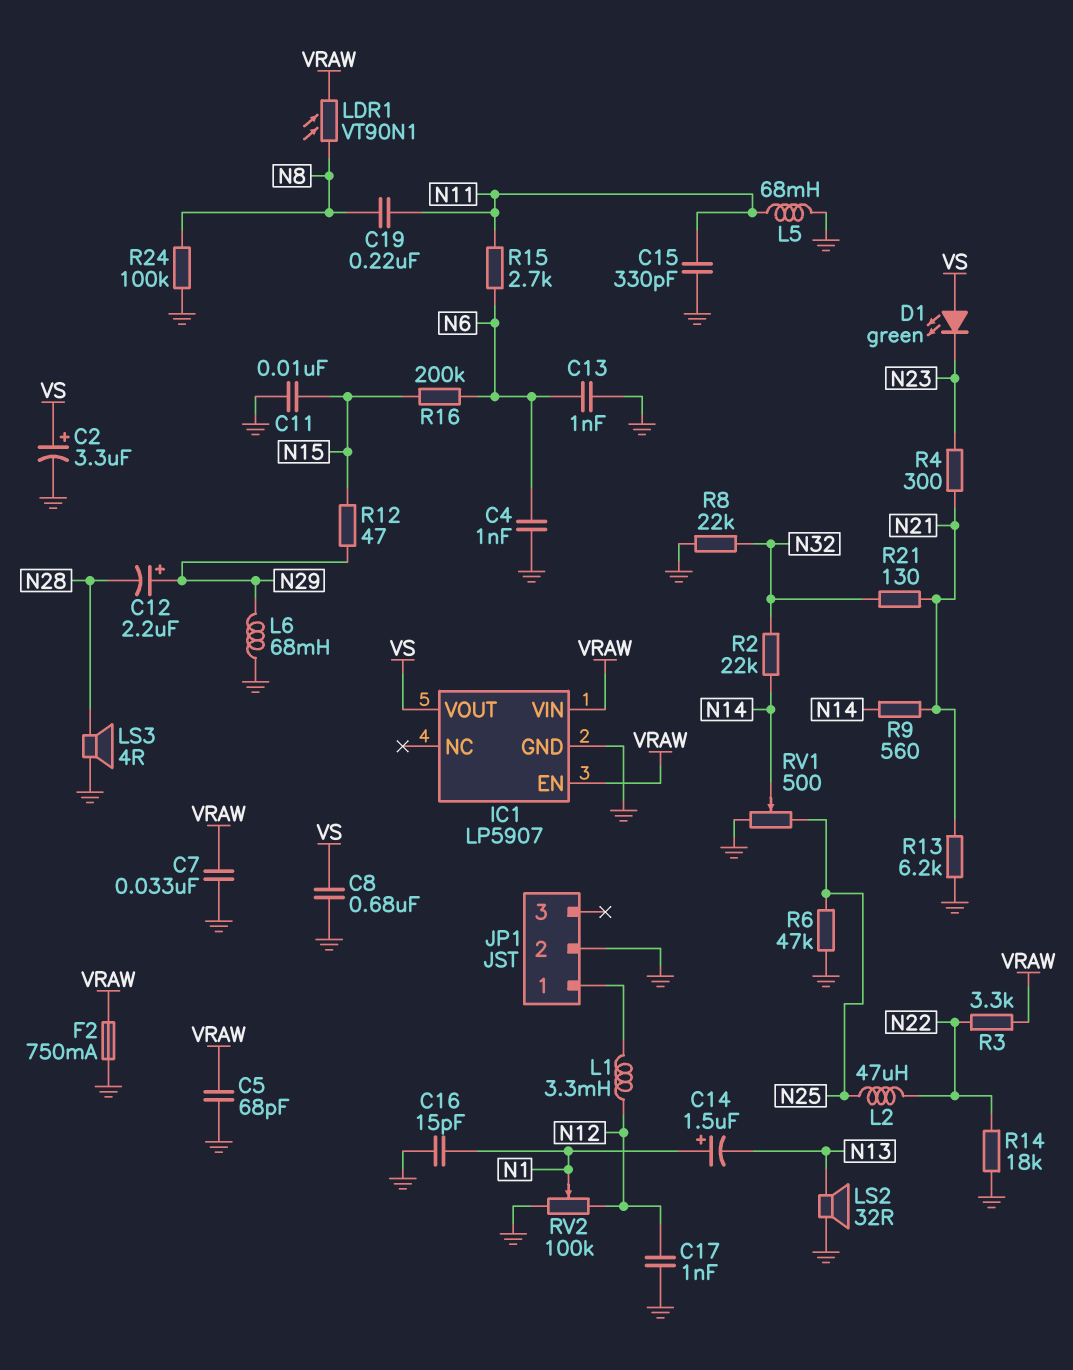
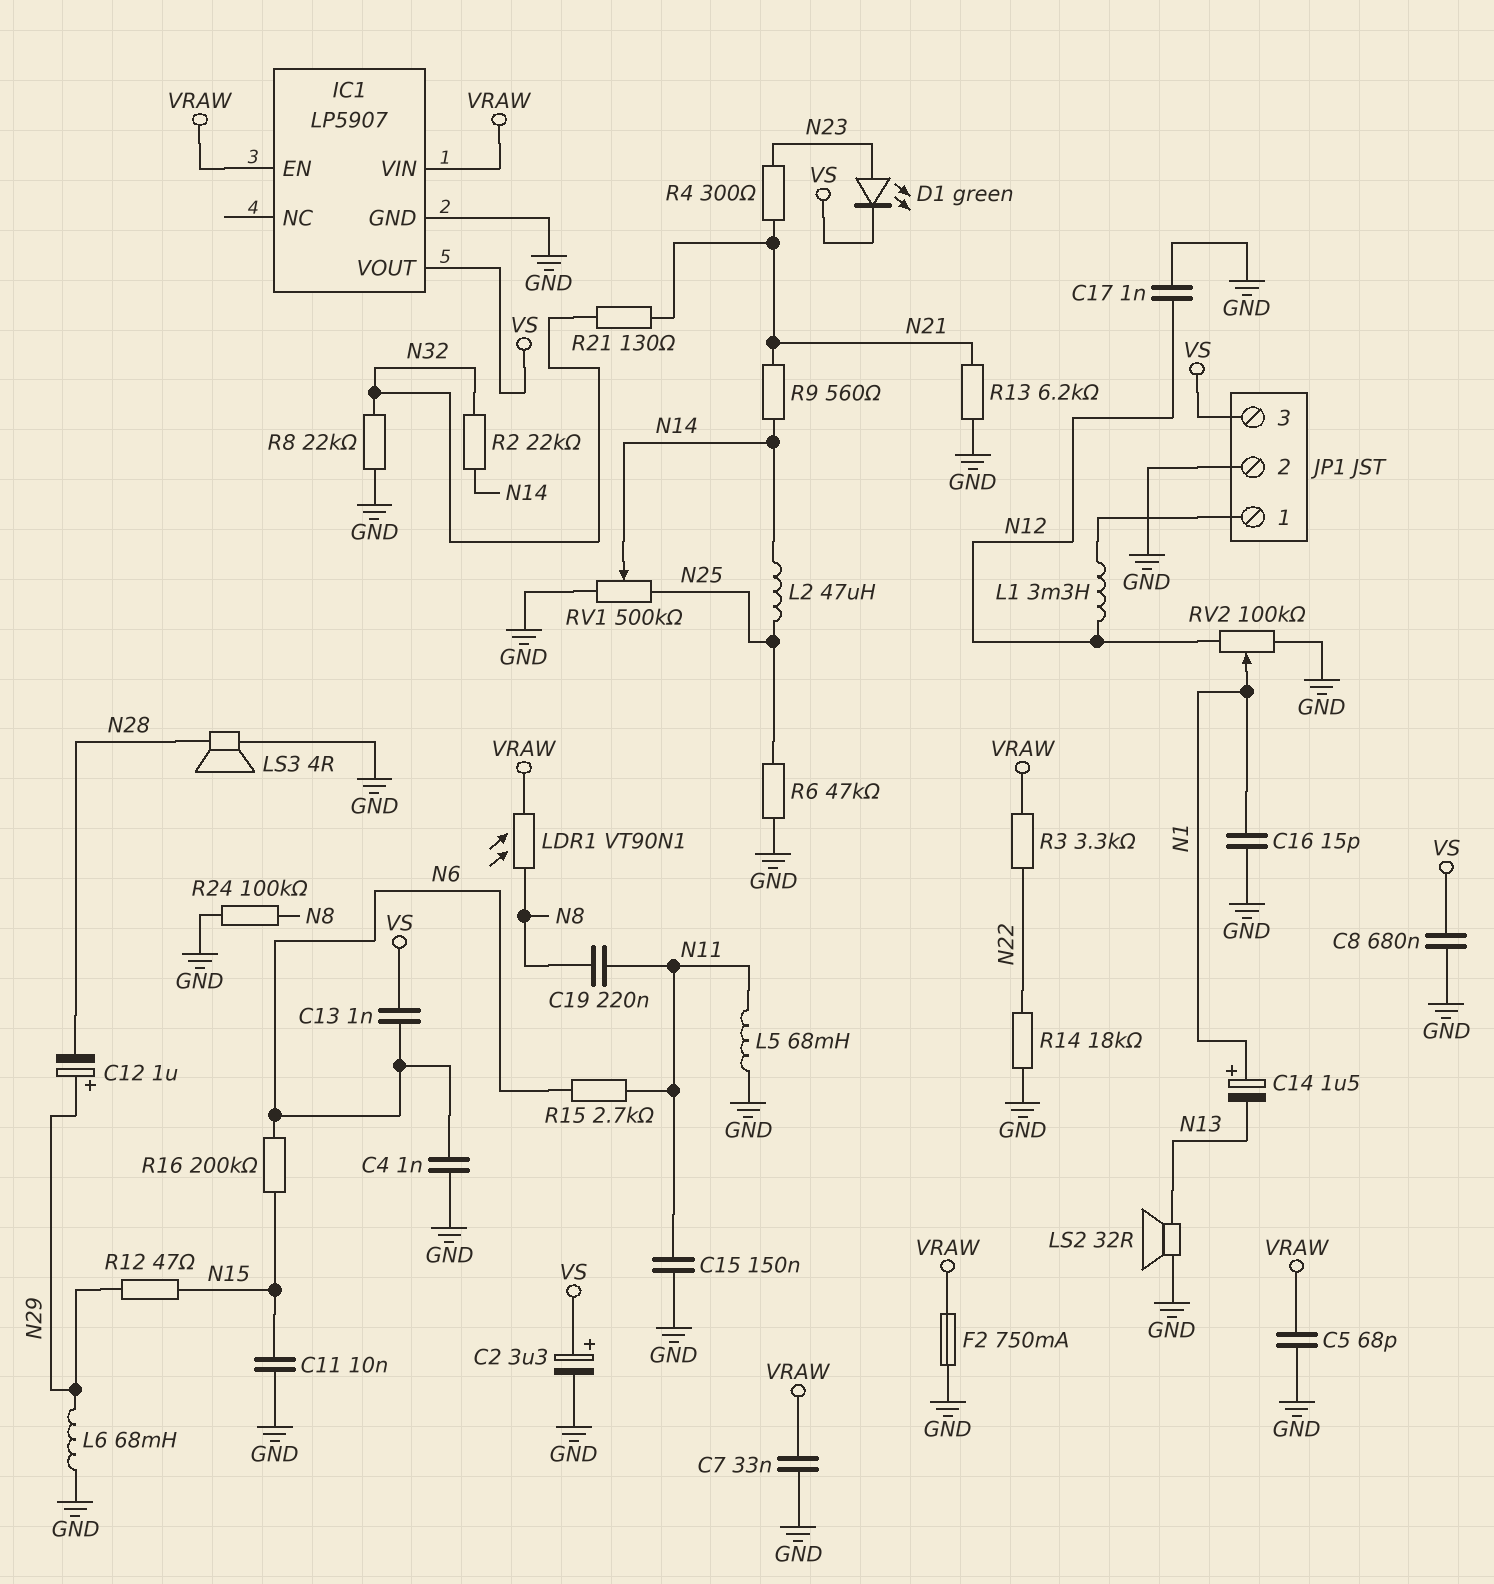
C12: 2.2uF (plus N29, minus N28) -> 1uF (plus N29, minus N28)
C13: 1nF (GND, N6) -> 1nF (N6, VS)
C15: 330pF (GND, N11) -> 150nF (GND, N11)
D1: LED green (A VS, K N23) -> LED green (A N23, K VS)
JP1 pin 3: none -> VS
L2: 47uH (N22, N25) -> 47uH (N14, N25)
RV1: 500 (GND, N25, wiper N14) -> 500k (GND, N25, wiper N14)

